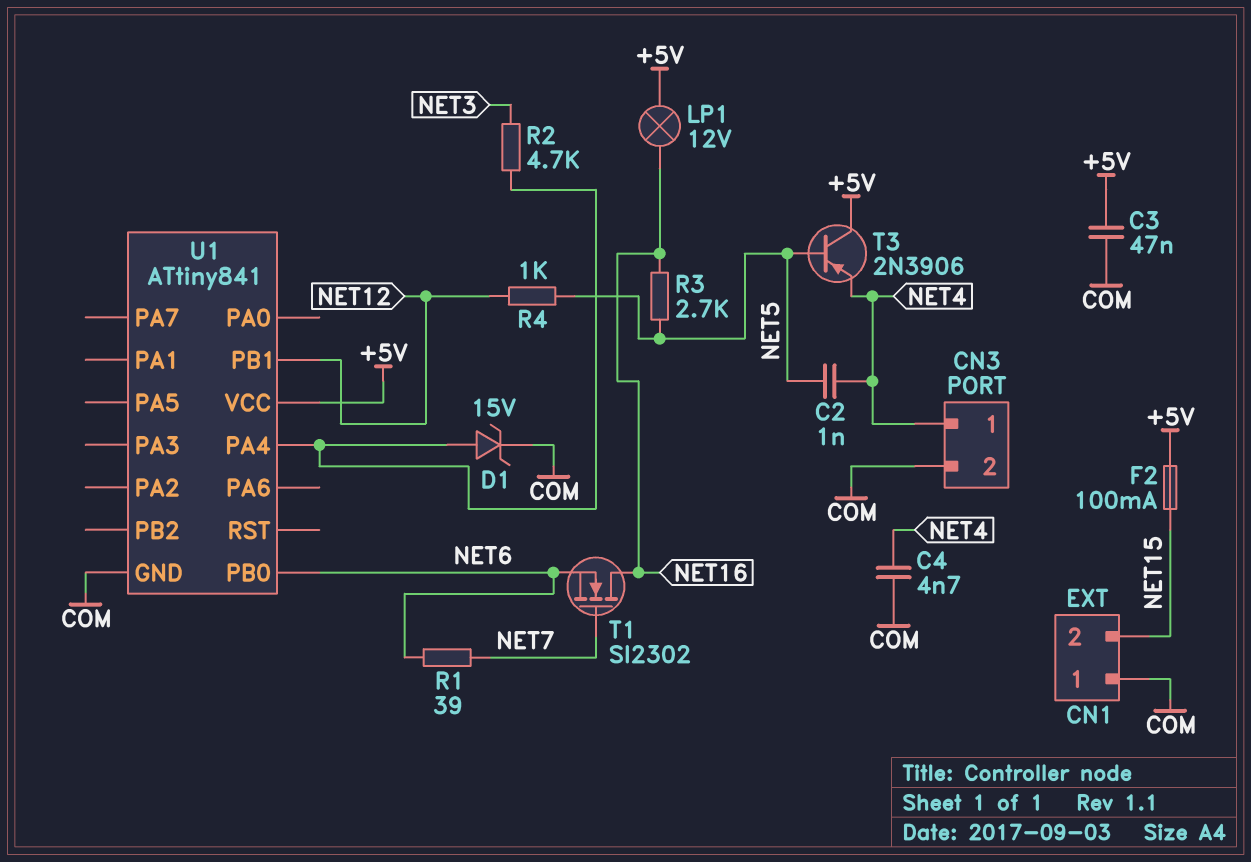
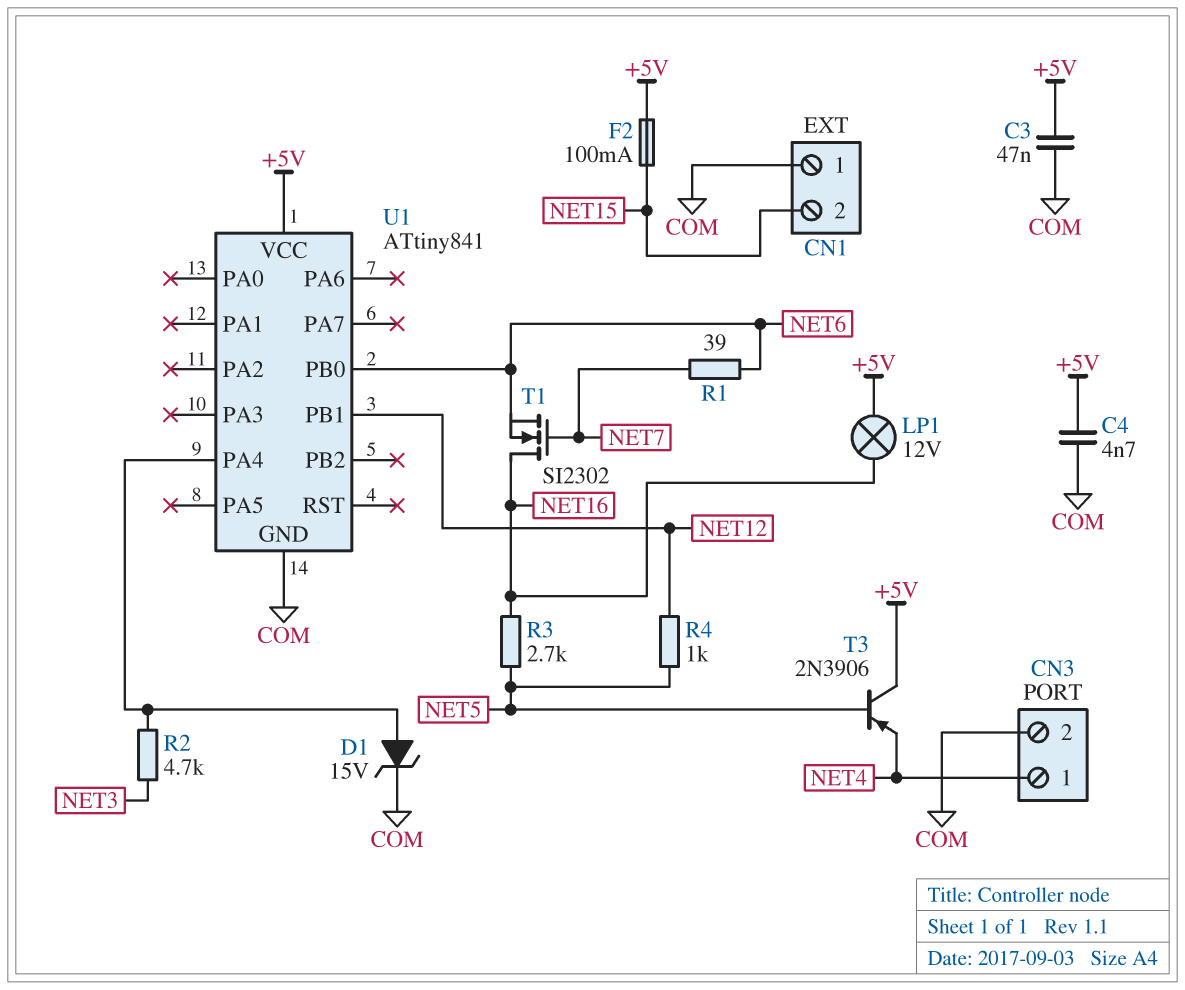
C2: 1nF (NET4, NET5) -> none
C4: 4.7nF (COM, NET4) -> 4.7nF (+5V, COM)

